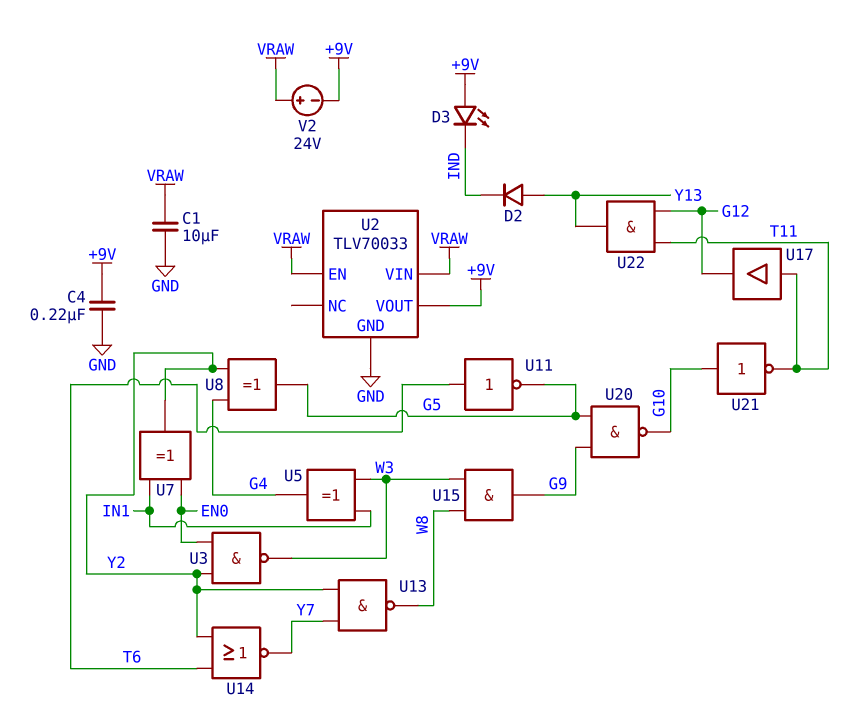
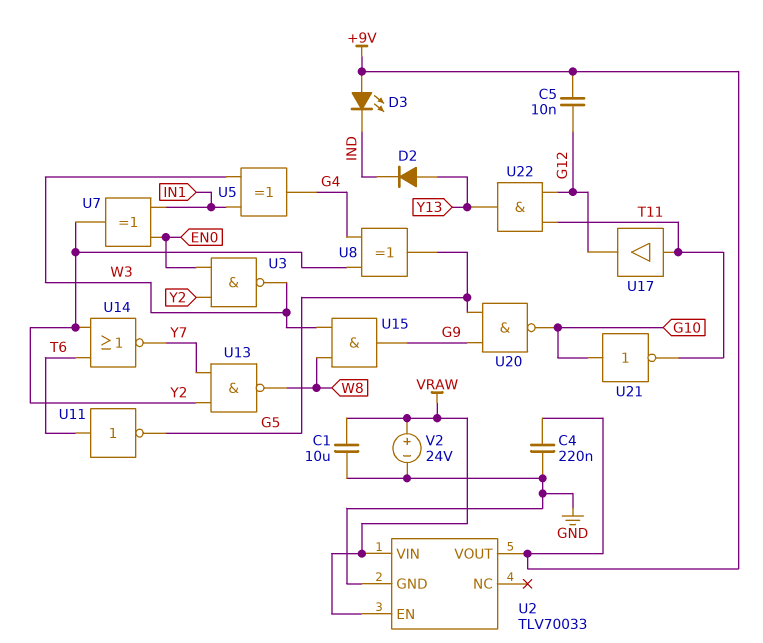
C5: none -> 10nF (+9V, G12)
V2: 24V (plus VRAW, minus +9V) -> 24V (plus VRAW, minus GND)

